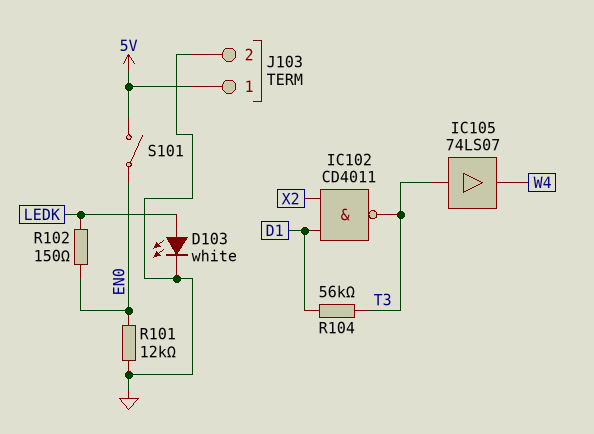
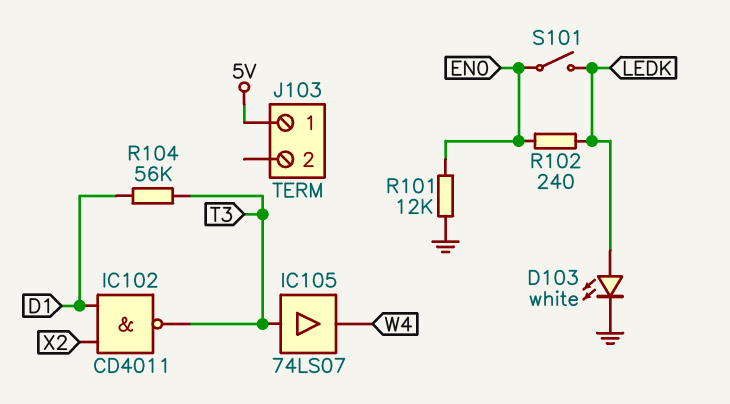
J103 pin 2: GND -> none
R102: 150 (EN0, LEDK) -> 240 (EN0, LEDK)
S101: switch (5V, EN0) -> switch (EN0, LEDK)

